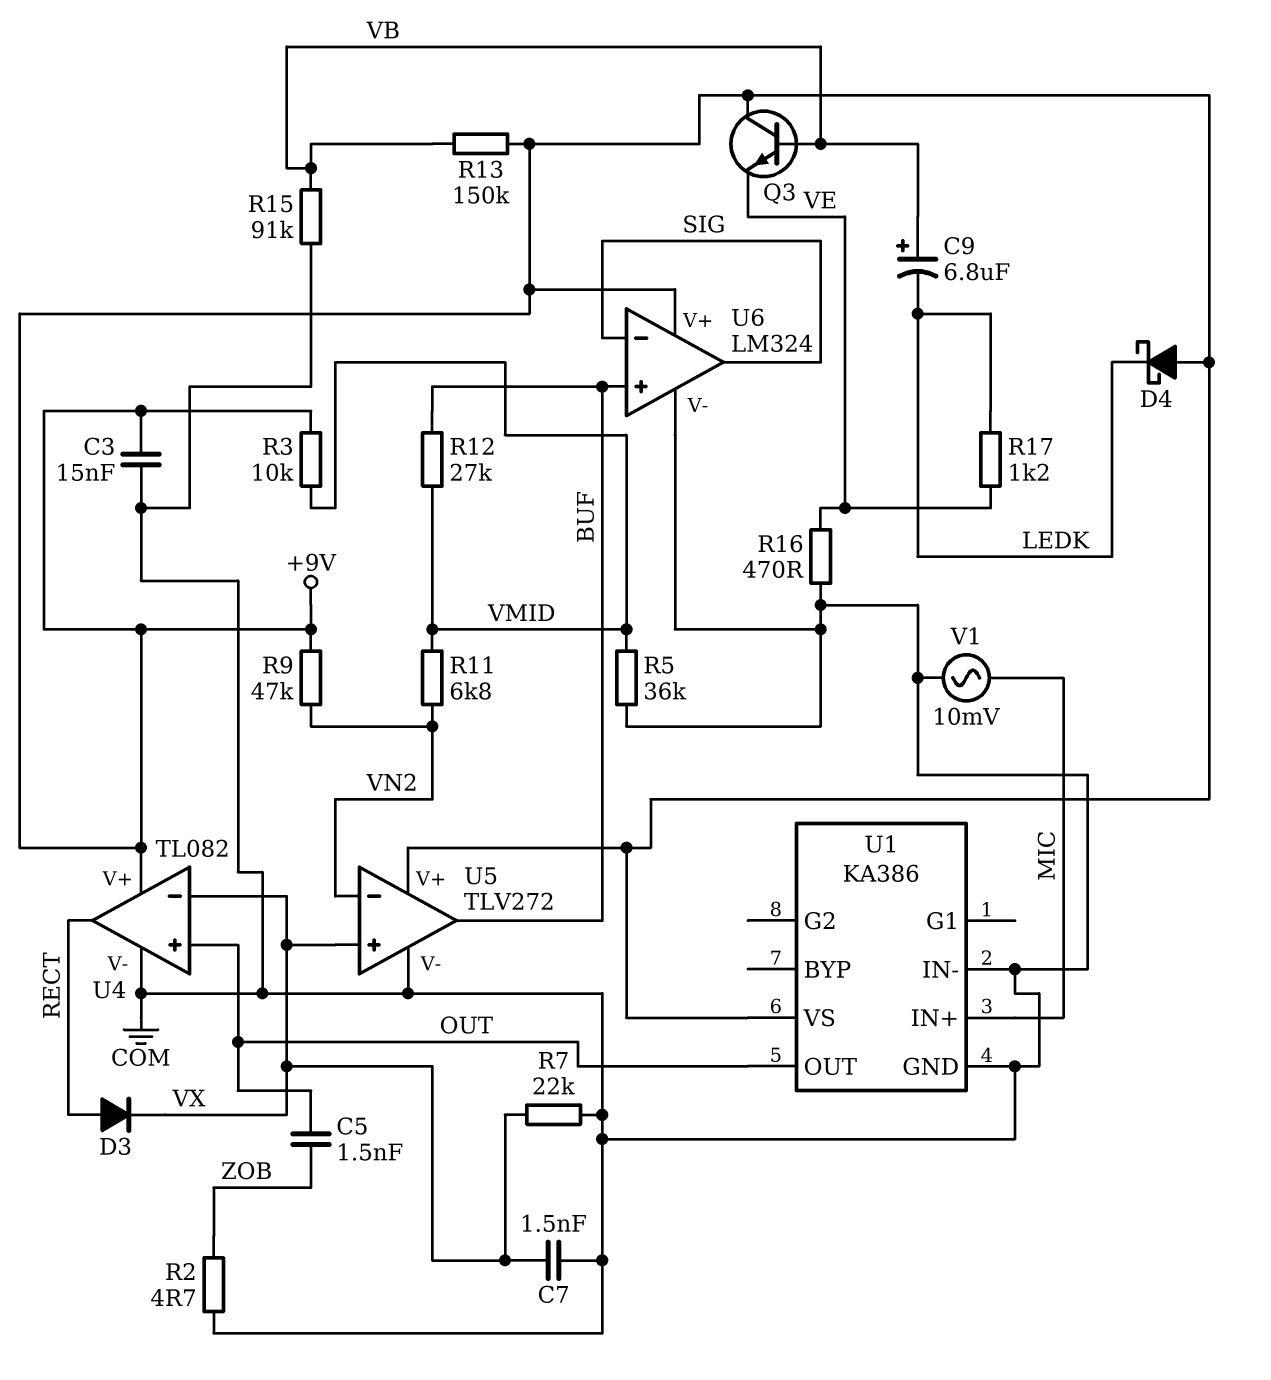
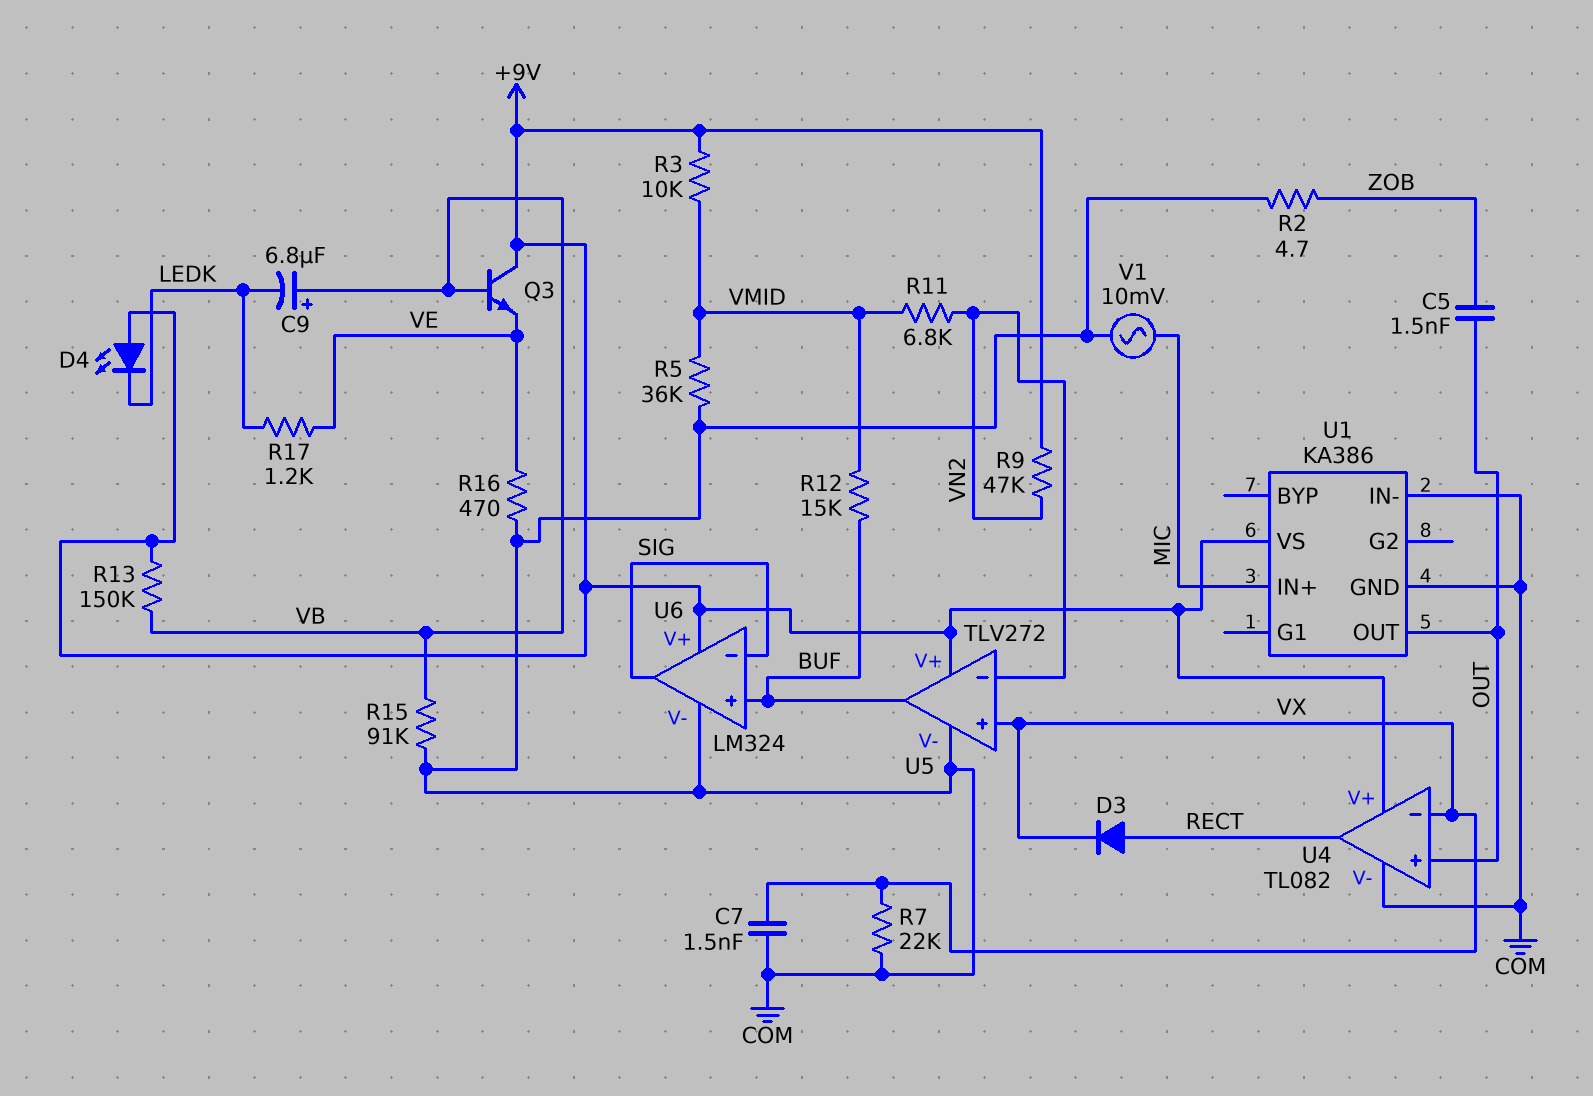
C3: 15nF (+9V, COM) -> none
D4: schottky (A +9V, K LEDK) -> LED (A +9V, K LEDK)
R12: 27k (BUF, VMID) -> 15k (BUF, VMID)

